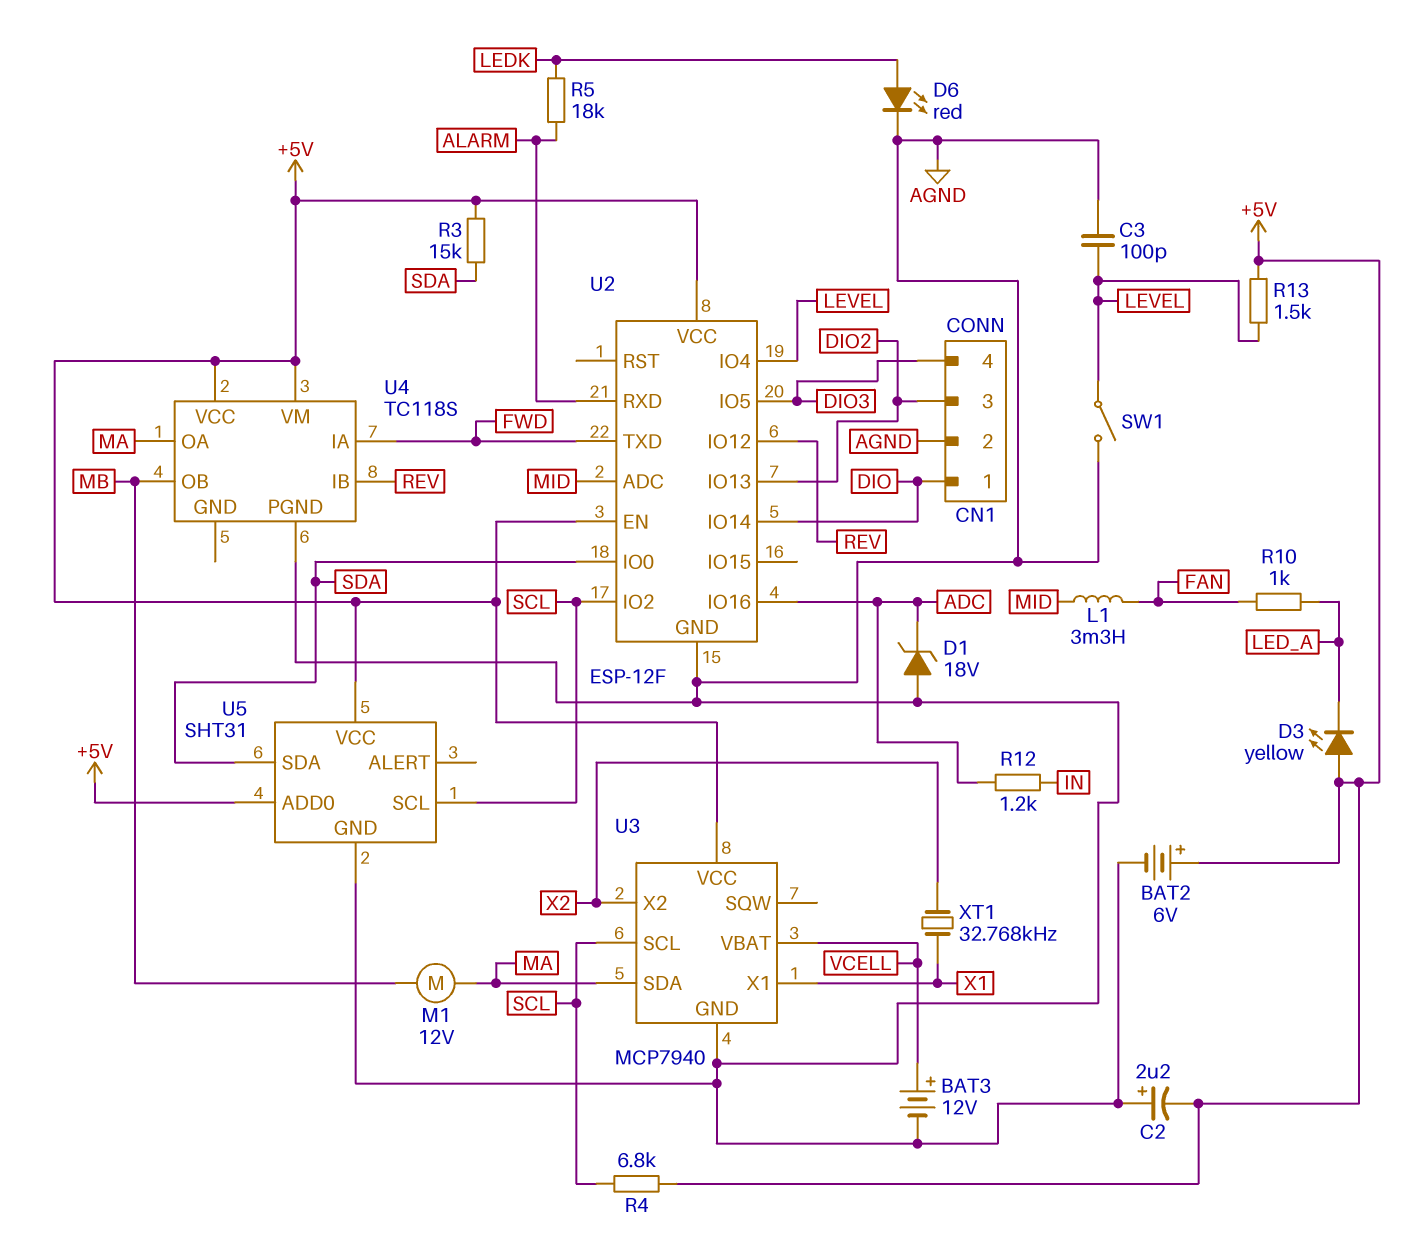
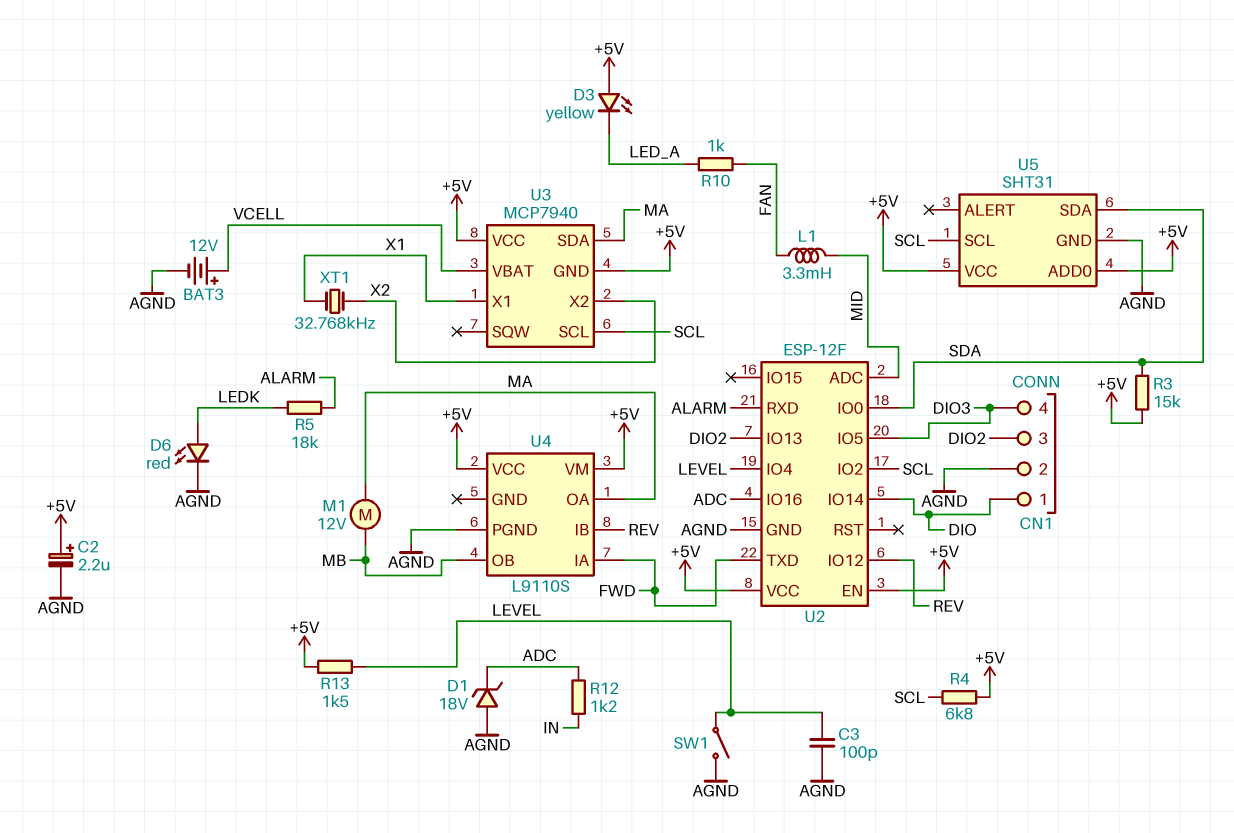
BAT2: 6V (plus +5V, minus AGND) -> none
C2: 2.2uF (plus AGND, minus +5V) -> 2.2uF (plus +5V, minus AGND)
U3 pin GND: AGND -> +5V
U4: TC118S -> L9110S

